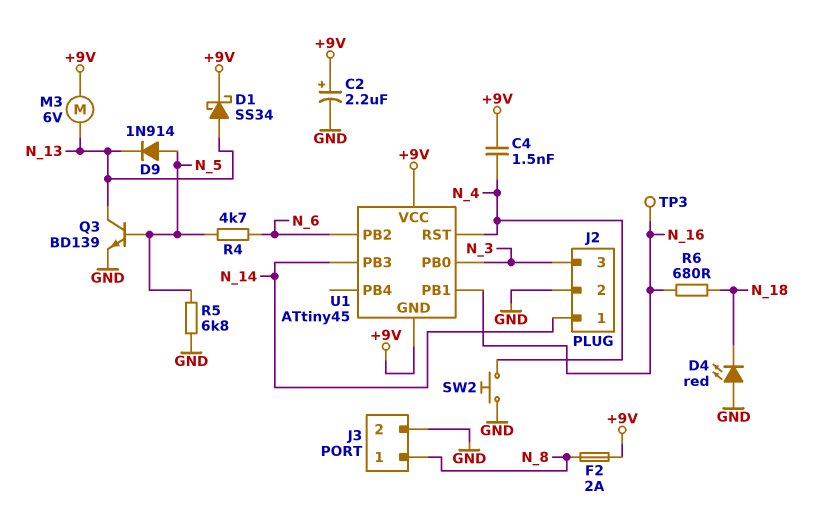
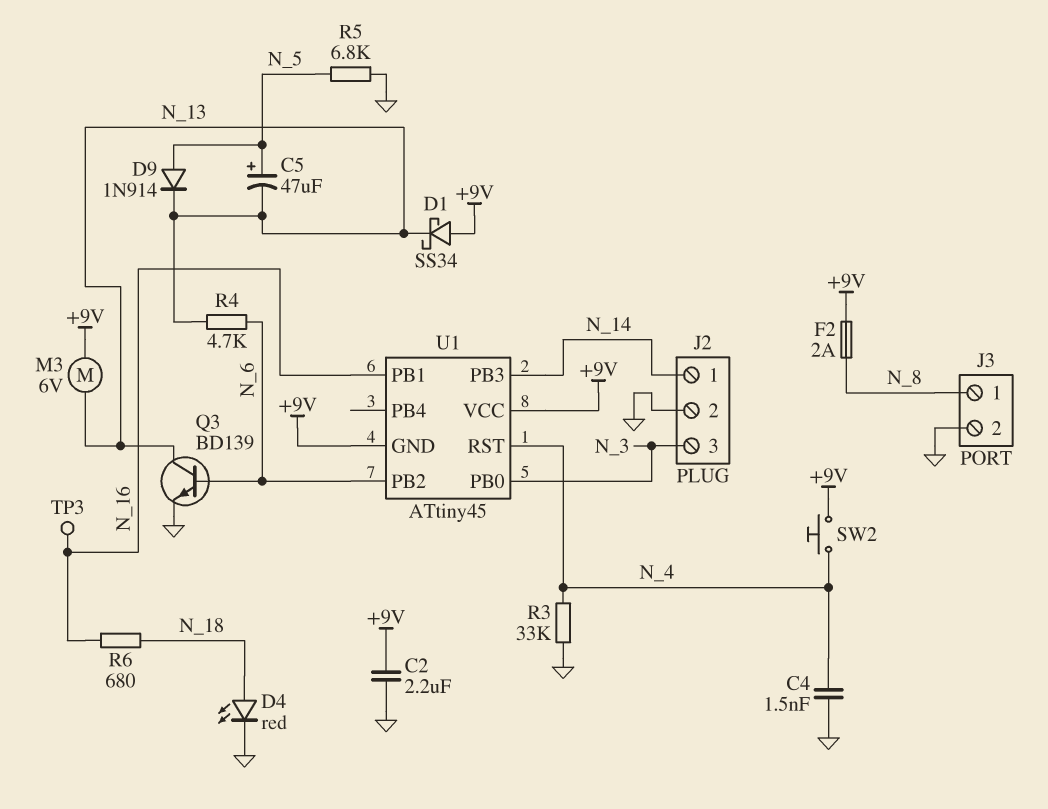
C2: 2.2uF (plus +9V, minus GND) -> 2.2uF (+9V, GND)
C4: 1.5nF (+9V, N_4) -> 1.5nF (GND, N_4)
C5: none -> 47uF (plus N_5, minus N_13)
D1: schottky SS34 (A N_13, K +9V) -> schottky SS34 (A +9V, K N_13)
D4: LED red (A GND, K N_18) -> LED red (A N_18, K GND)
Q3: NPN BD139 (B N_5, C N_13, E GND) -> NPN BD139 (B N_6, C N_13, E GND)
R3: none -> 33k (GND, N_4)
R4: 4.7k (N_5, N_6) -> 4.7k (N_6, N_13)
SW2: button (GND, N_4) -> button (+9V, N_4)

